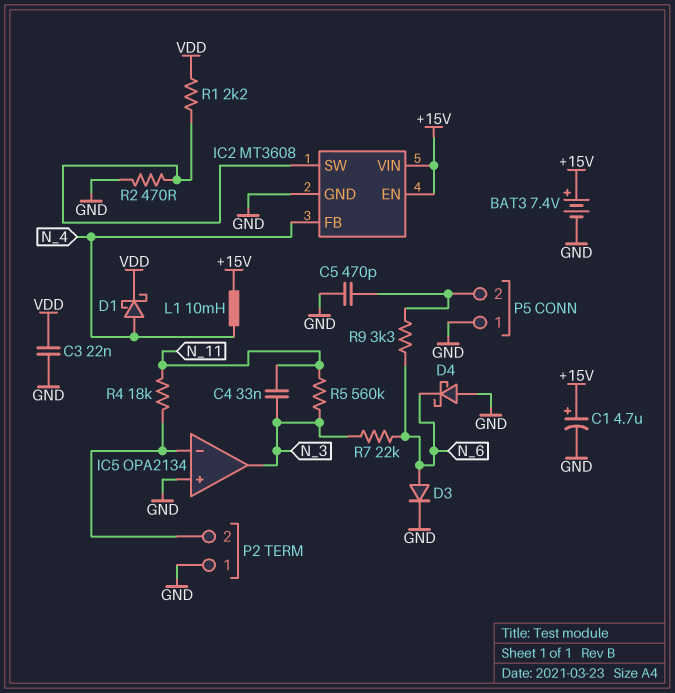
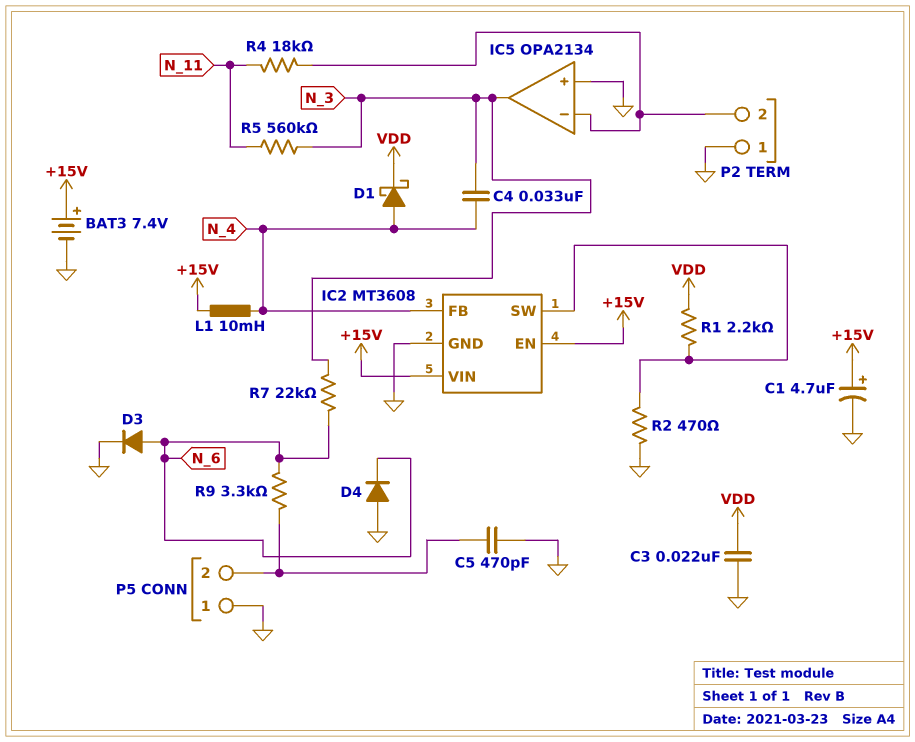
C4: 33nF (N_3, N_11) -> 33nF (N_3, N_4)
D4: schottky (A GND, K N_6) -> diode (A GND, K N_6)

